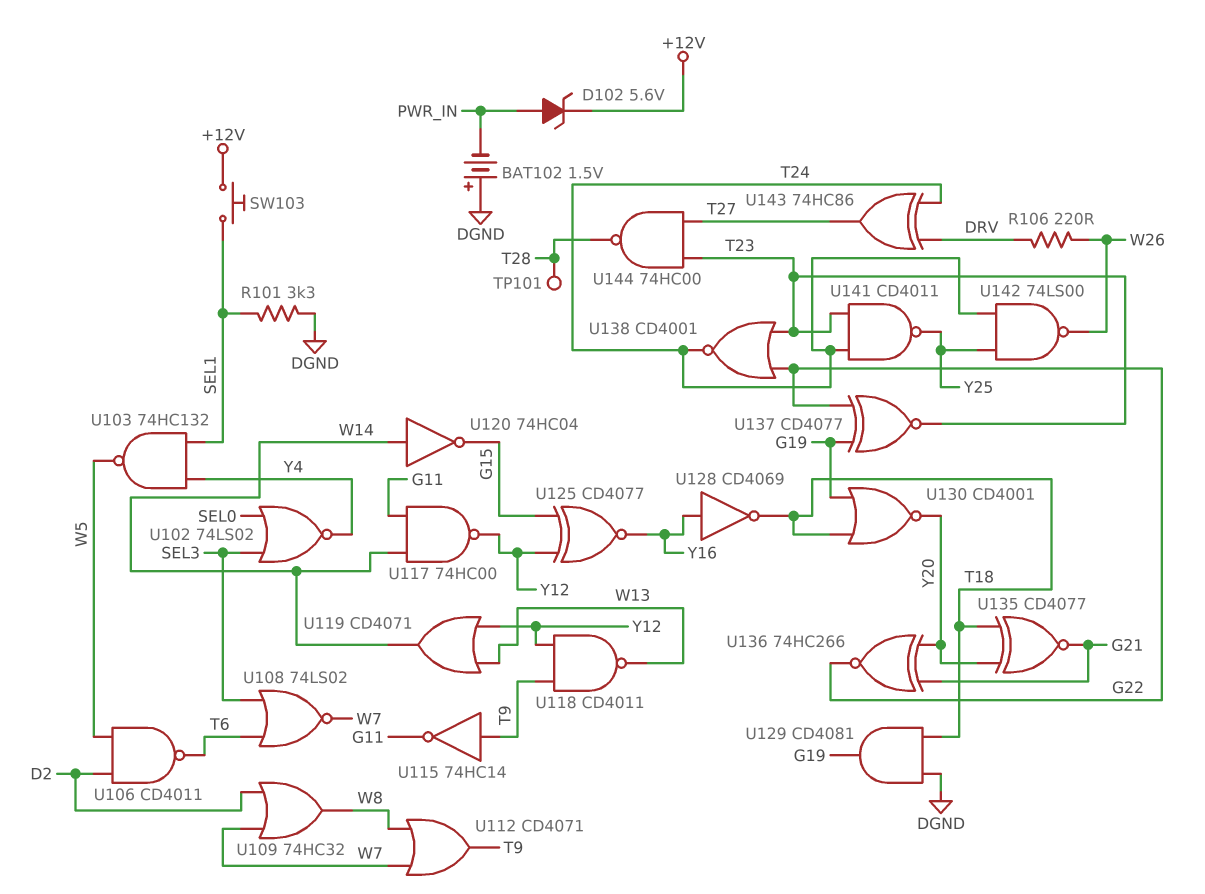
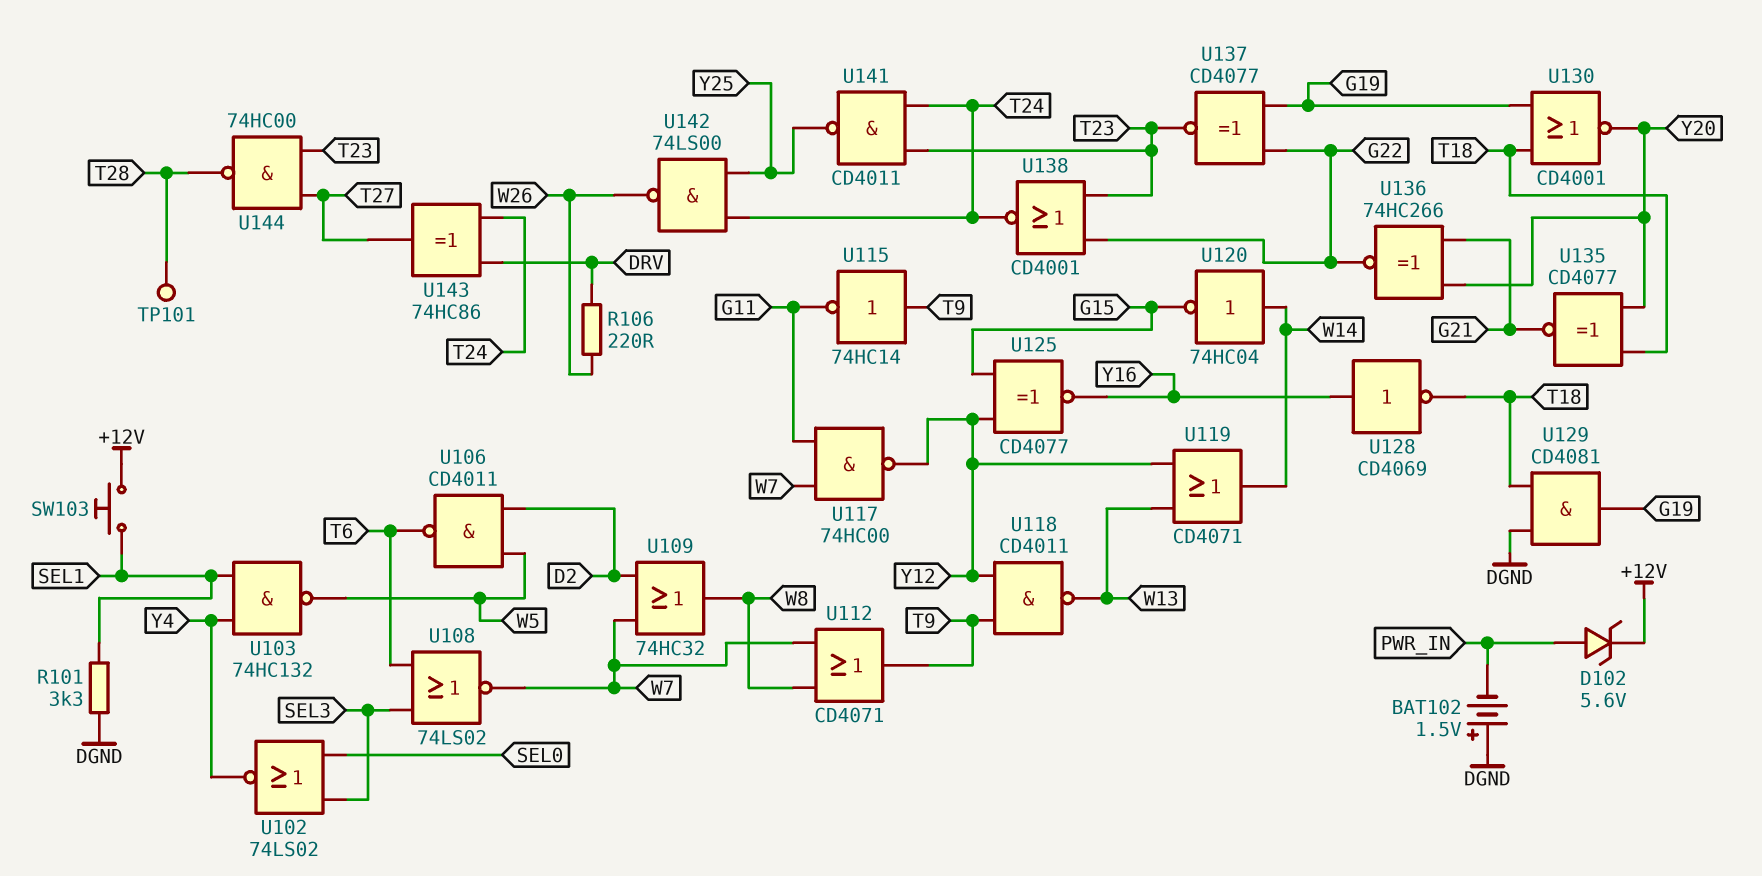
U117: NAND 74HC00 (in G11, in W14, out Y12) -> NAND 74HC00 (in G11, in W7, out Y12)

